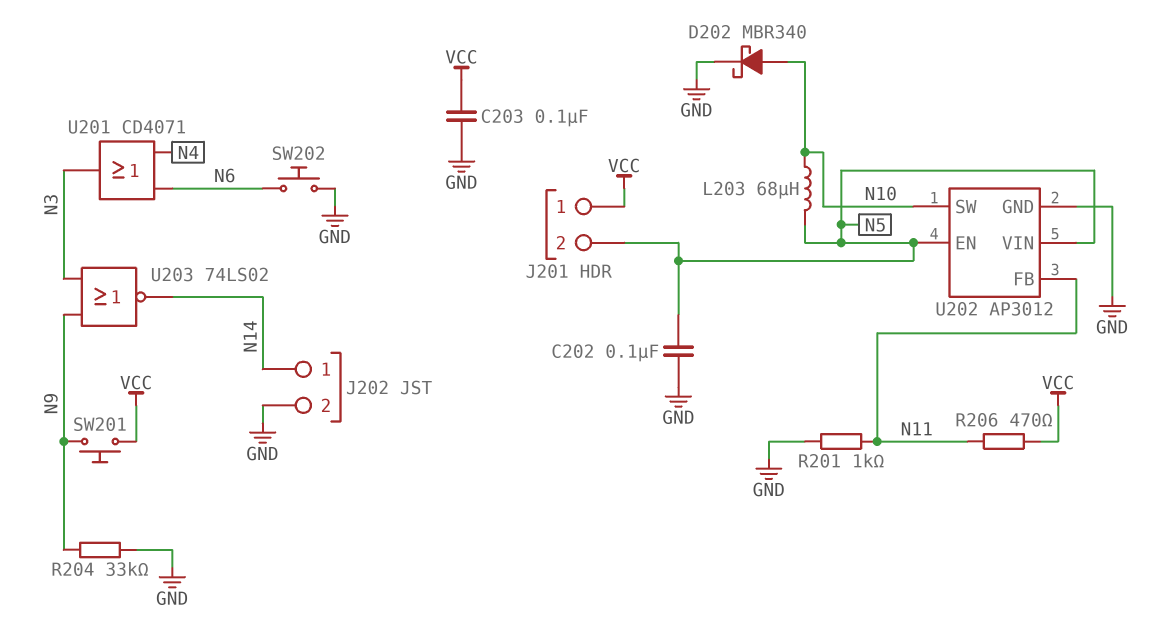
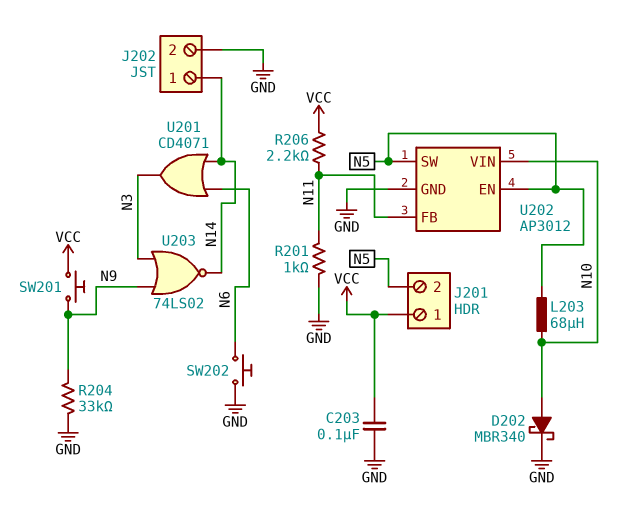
C202: 100nF (GND, N5) -> none
R206: 470 (N11, VCC) -> 2.2k (N11, VCC)
U201: OR CD4071 (in N4, in N6, out N3) -> OR CD4071 (in N6, in N14, out N3)
U202 pin SW: N10 -> N5
U202 pin VIN: N5 -> N10

